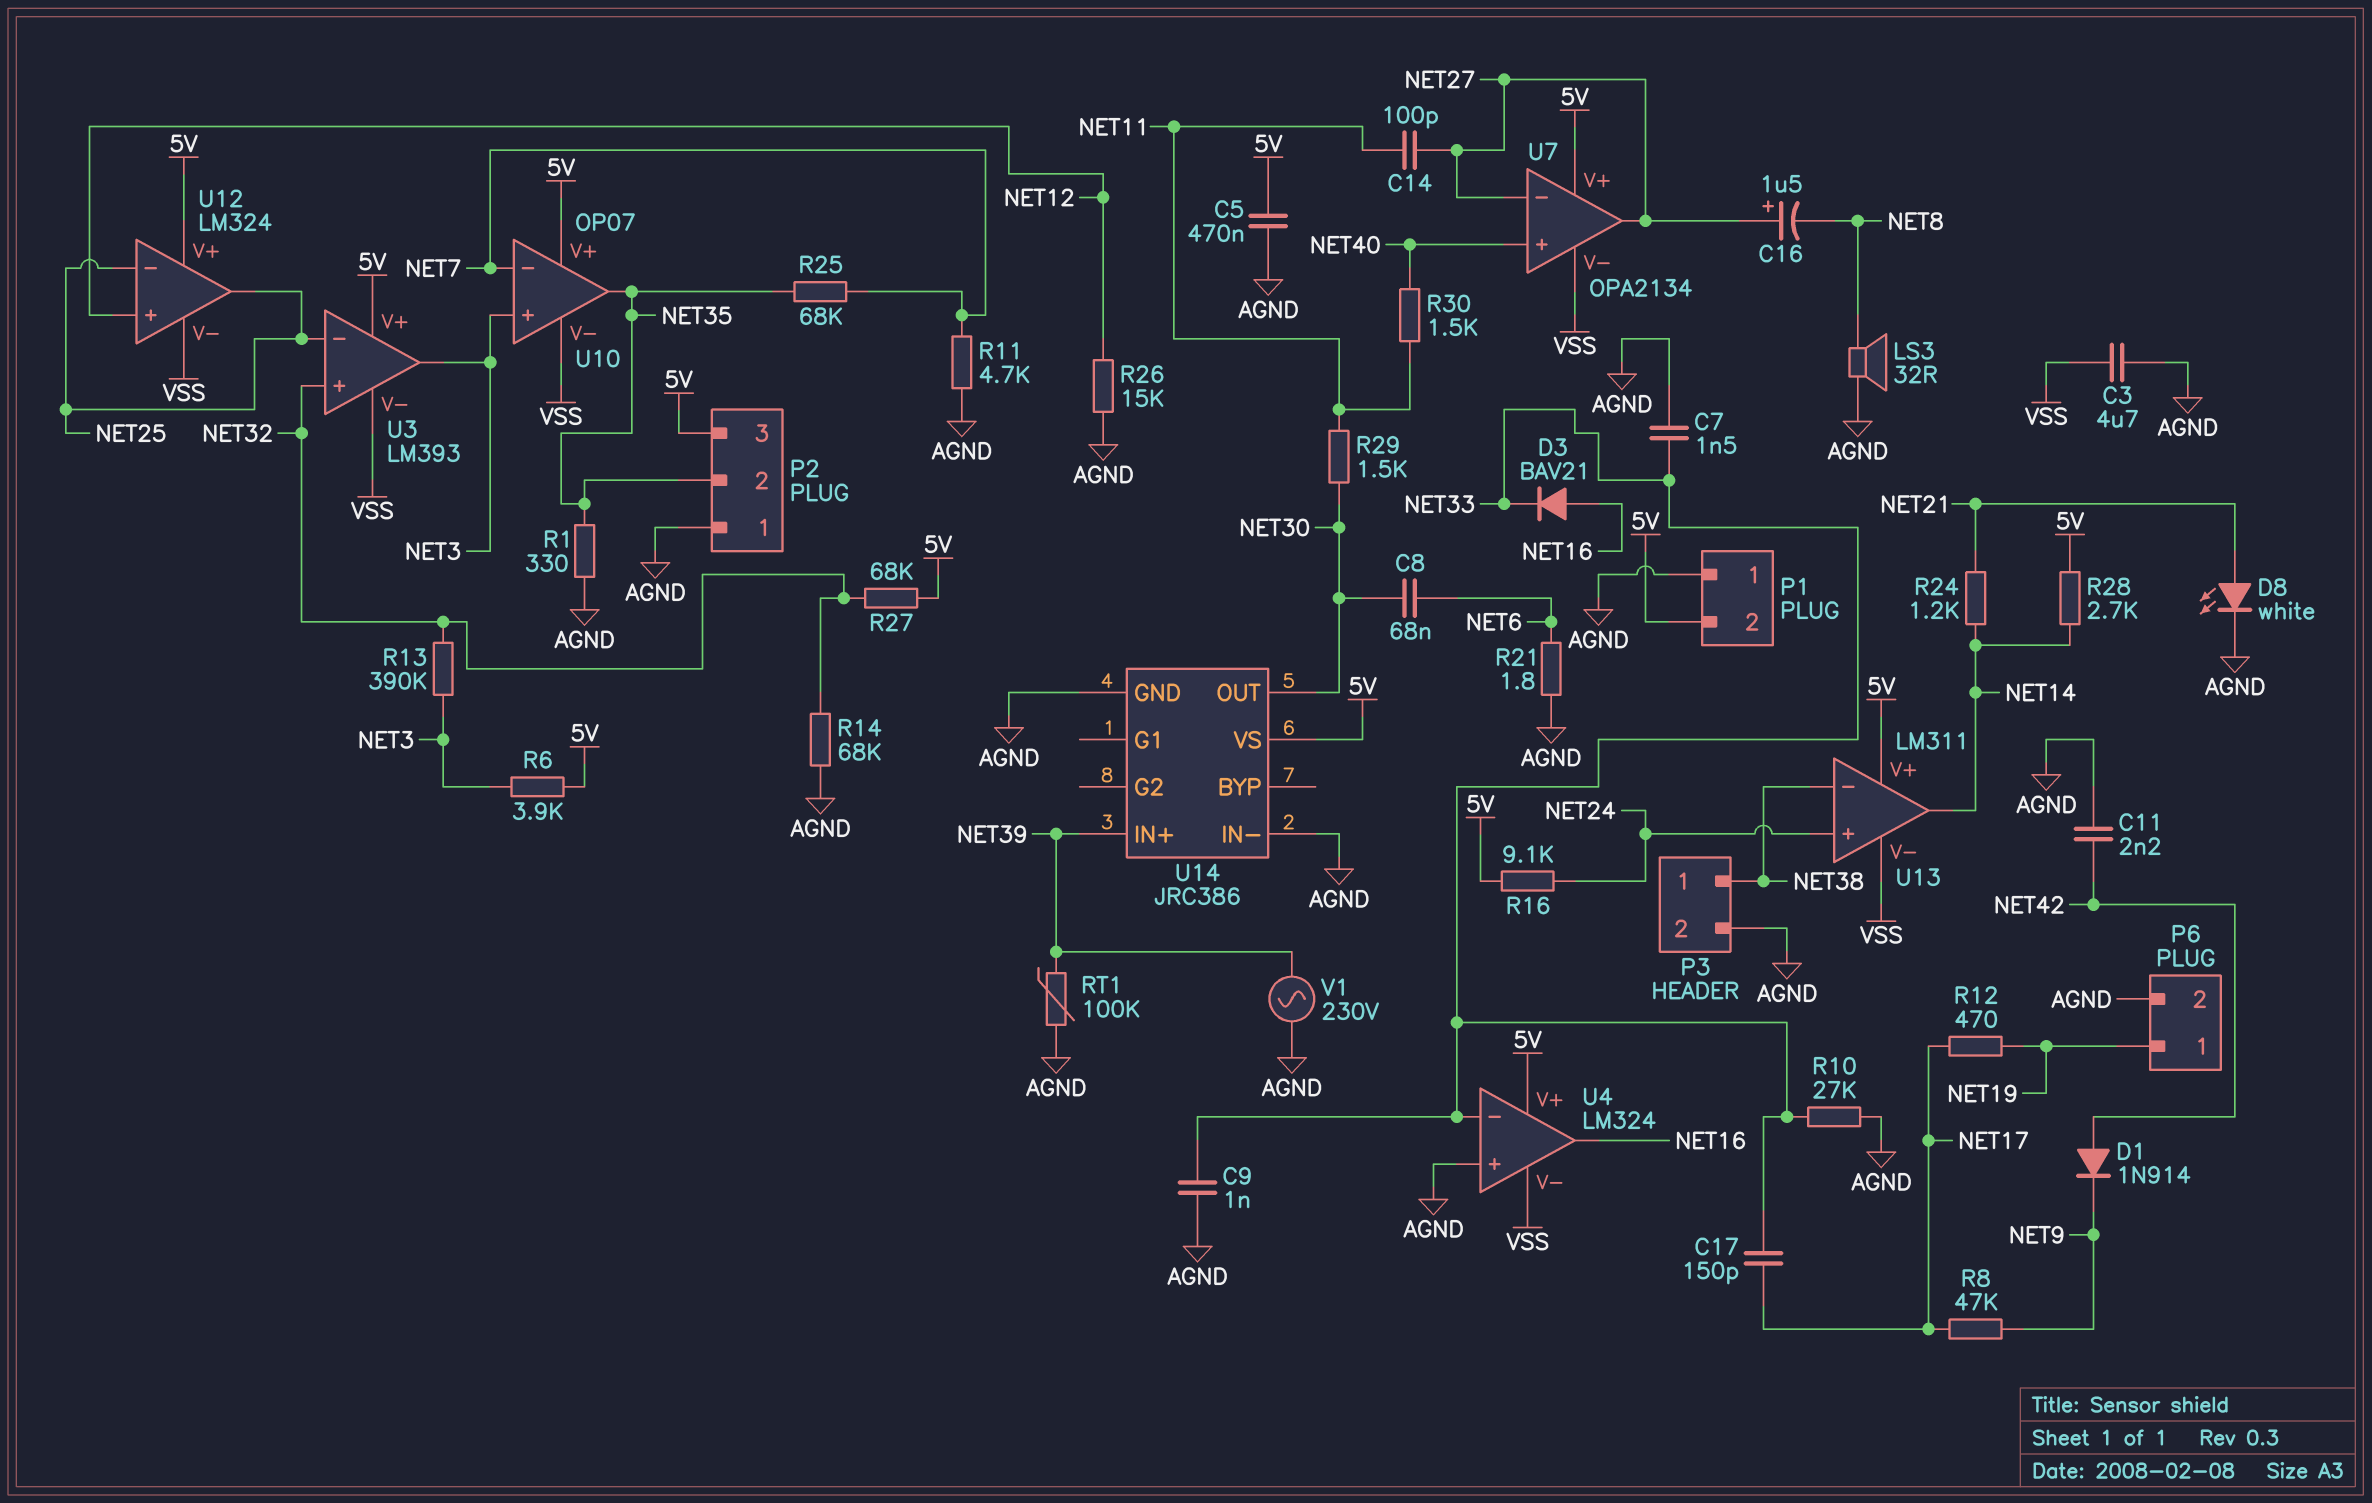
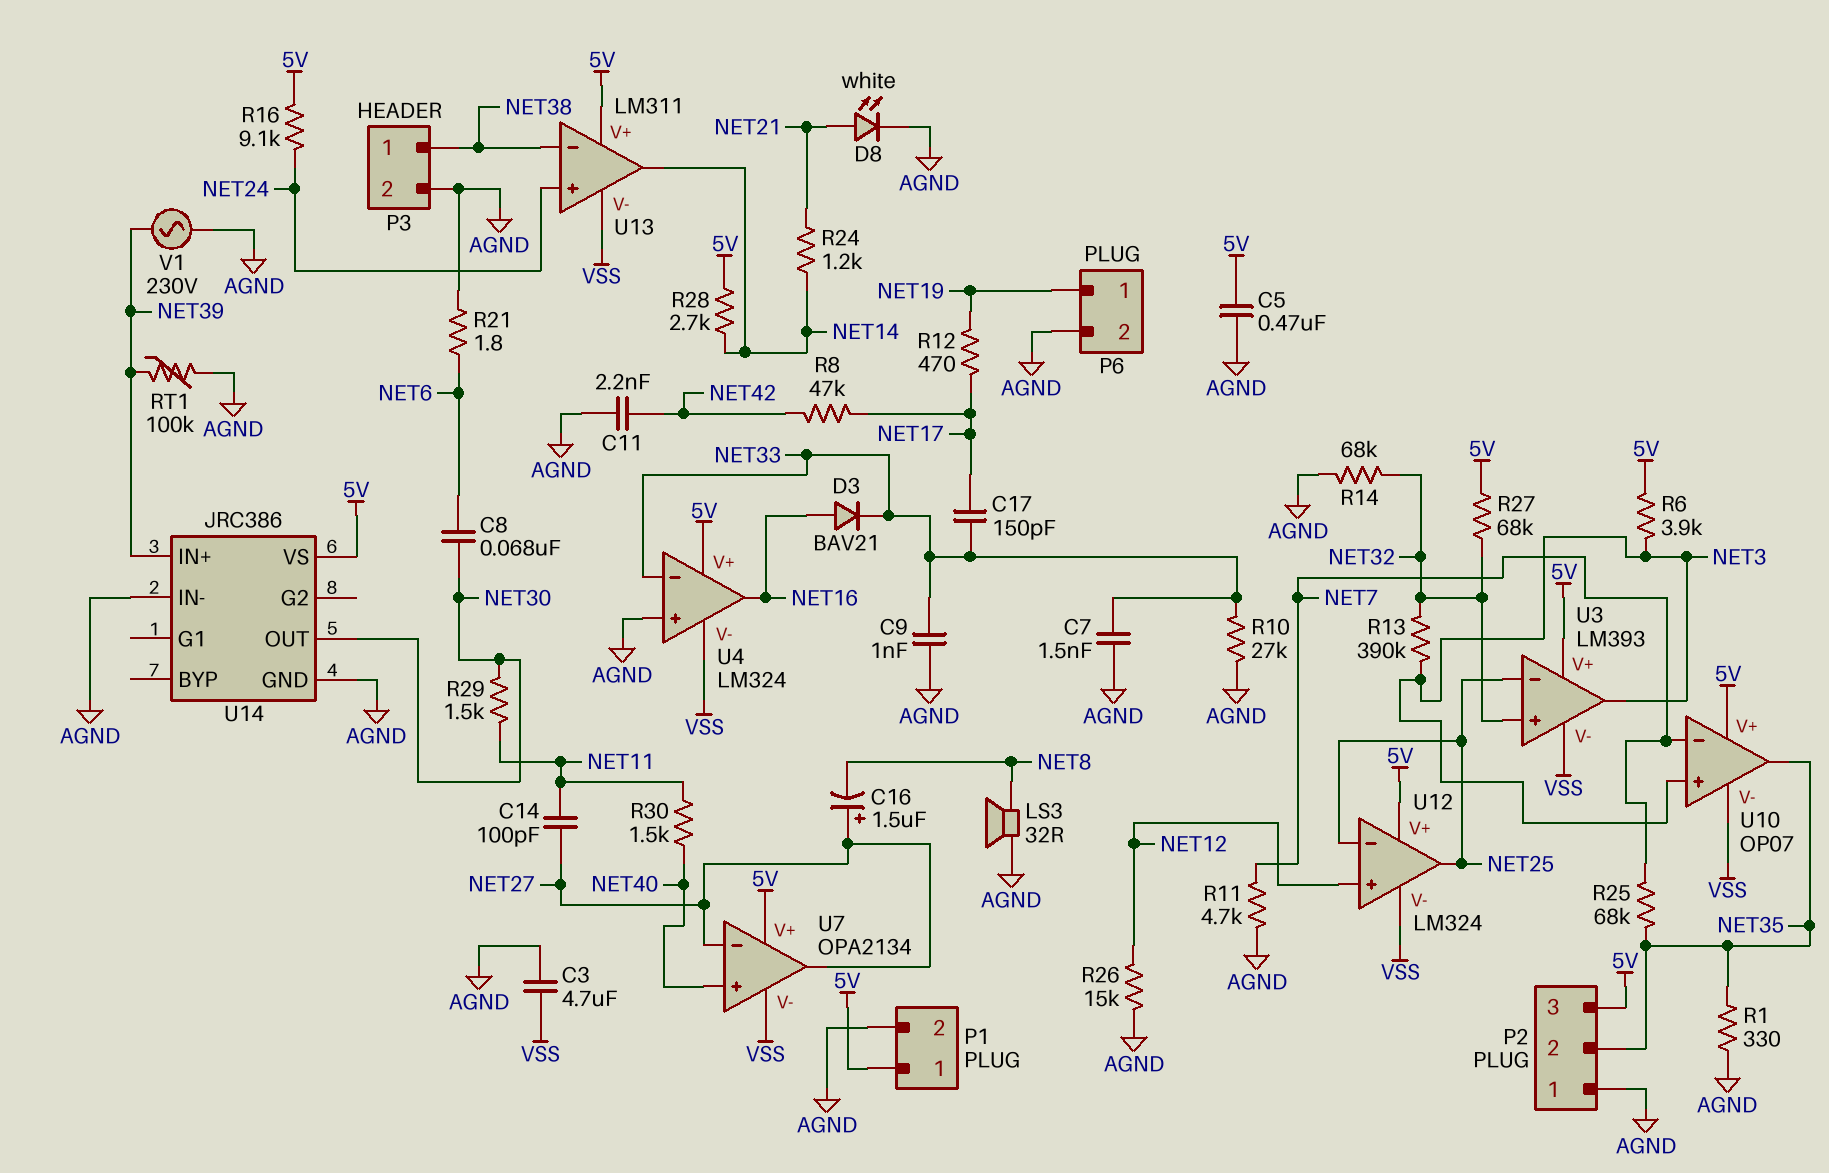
D1: diode 1N914 (A NET42, K NET9) -> none
P1 pin 1: AGND -> 5V
P1 pin 2: 5V -> AGND
R8: 47k (NET9, NET17) -> 47k (NET17, NET42)

